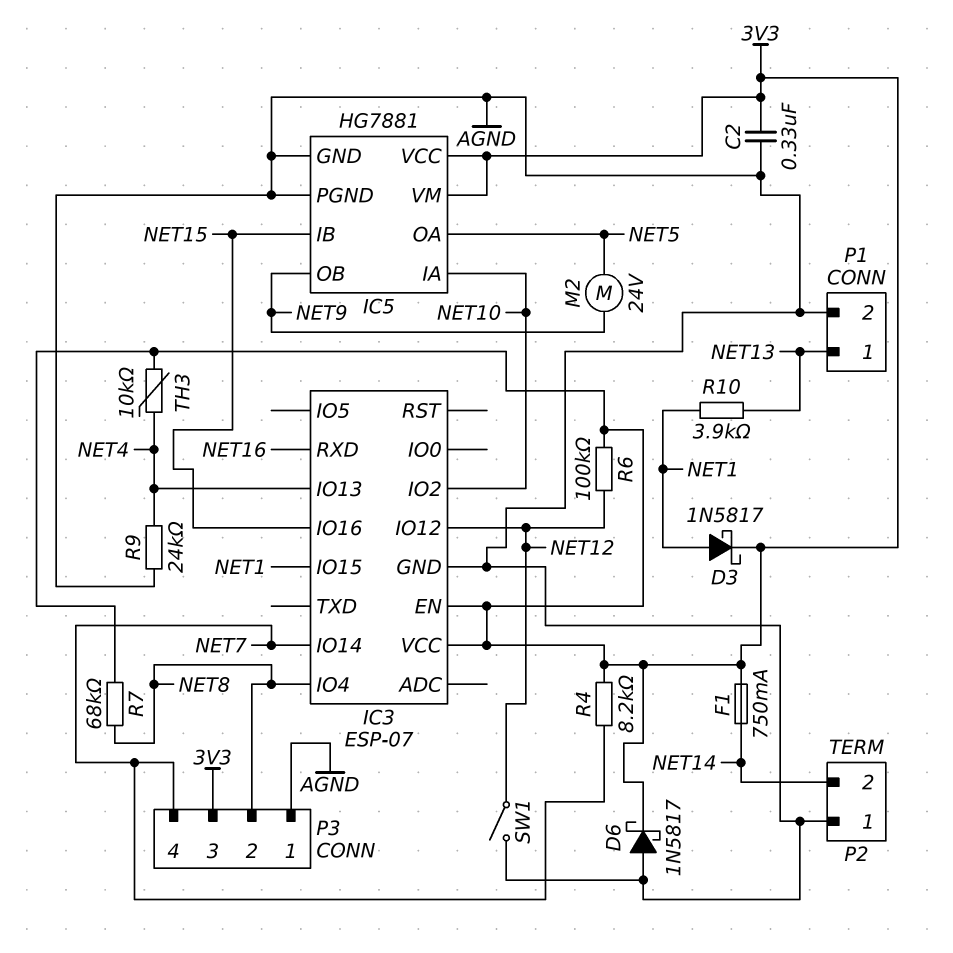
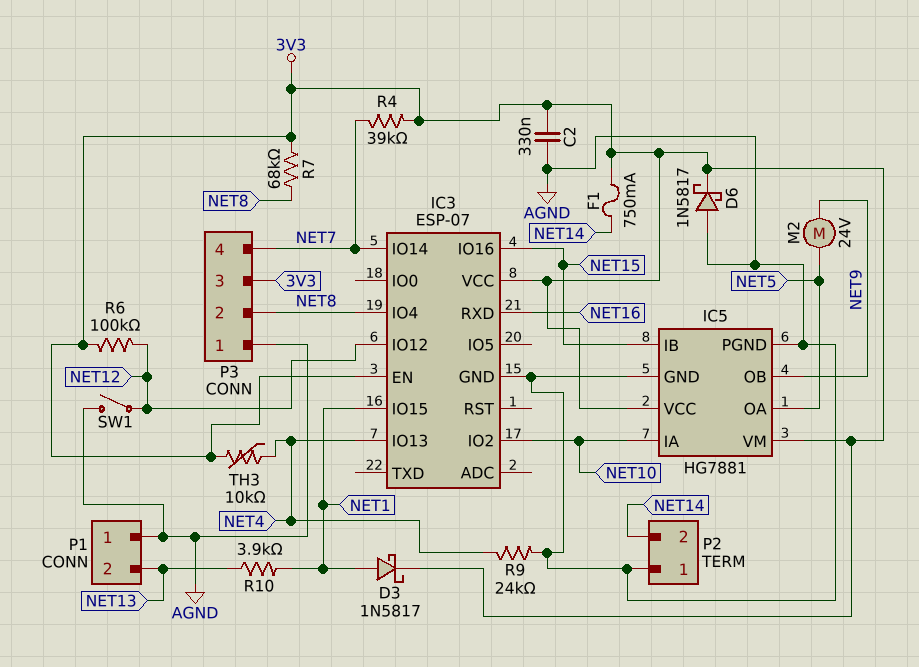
P1 pin 1: NET13 -> AGND
P1 pin 2: AGND -> NET13
R4: 8.2k (3V3, NET7) -> 39k (3V3, NET7)

